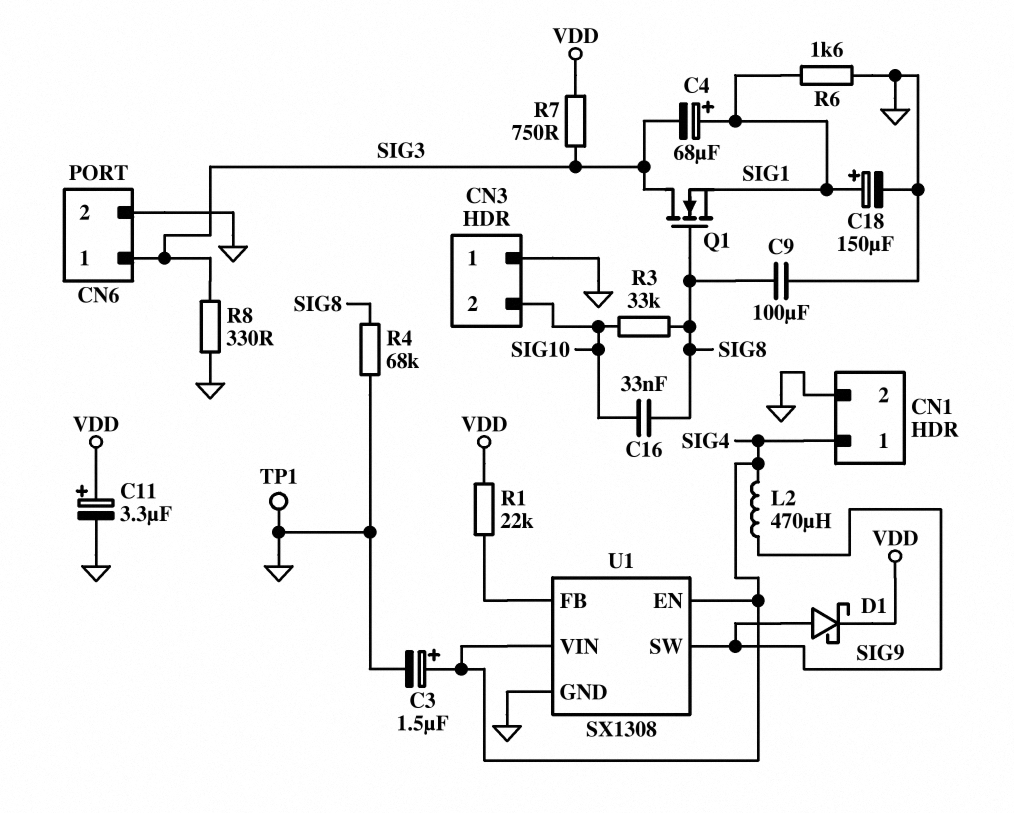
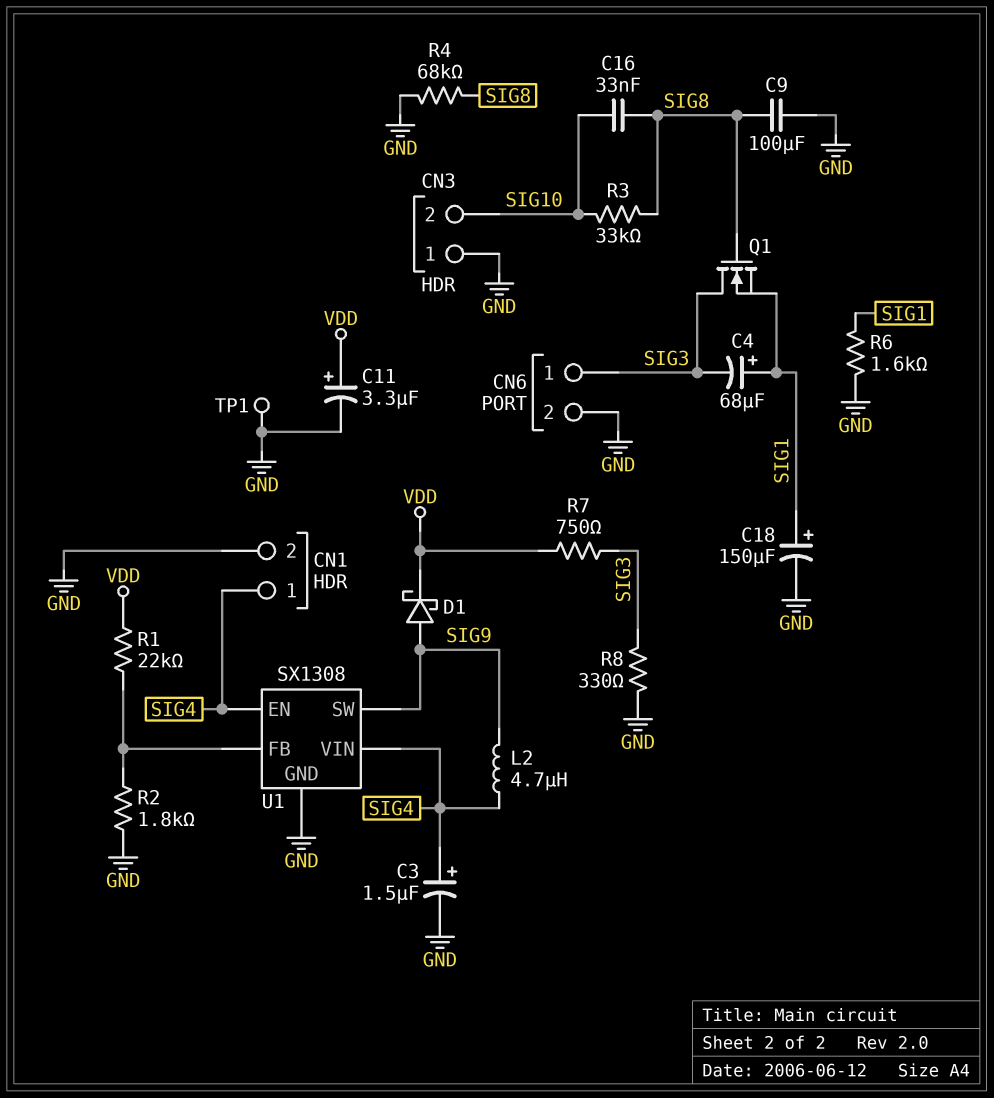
L2: 470uH (SIG4, SIG9) -> 4.7uH (SIG4, SIG9)
R2: none -> 1.8k (GND, U1/FB)

